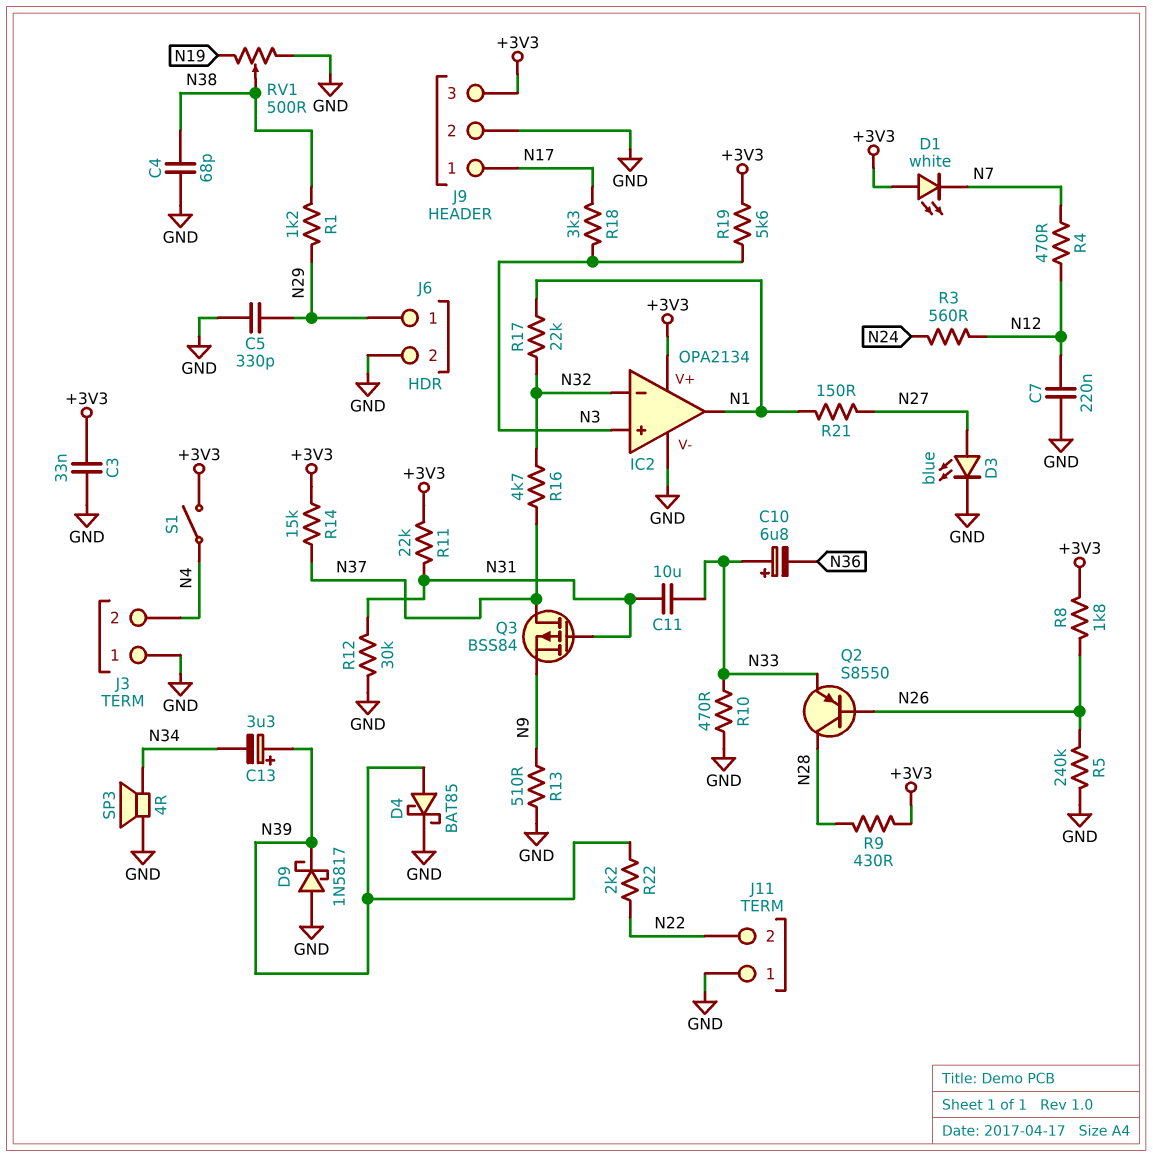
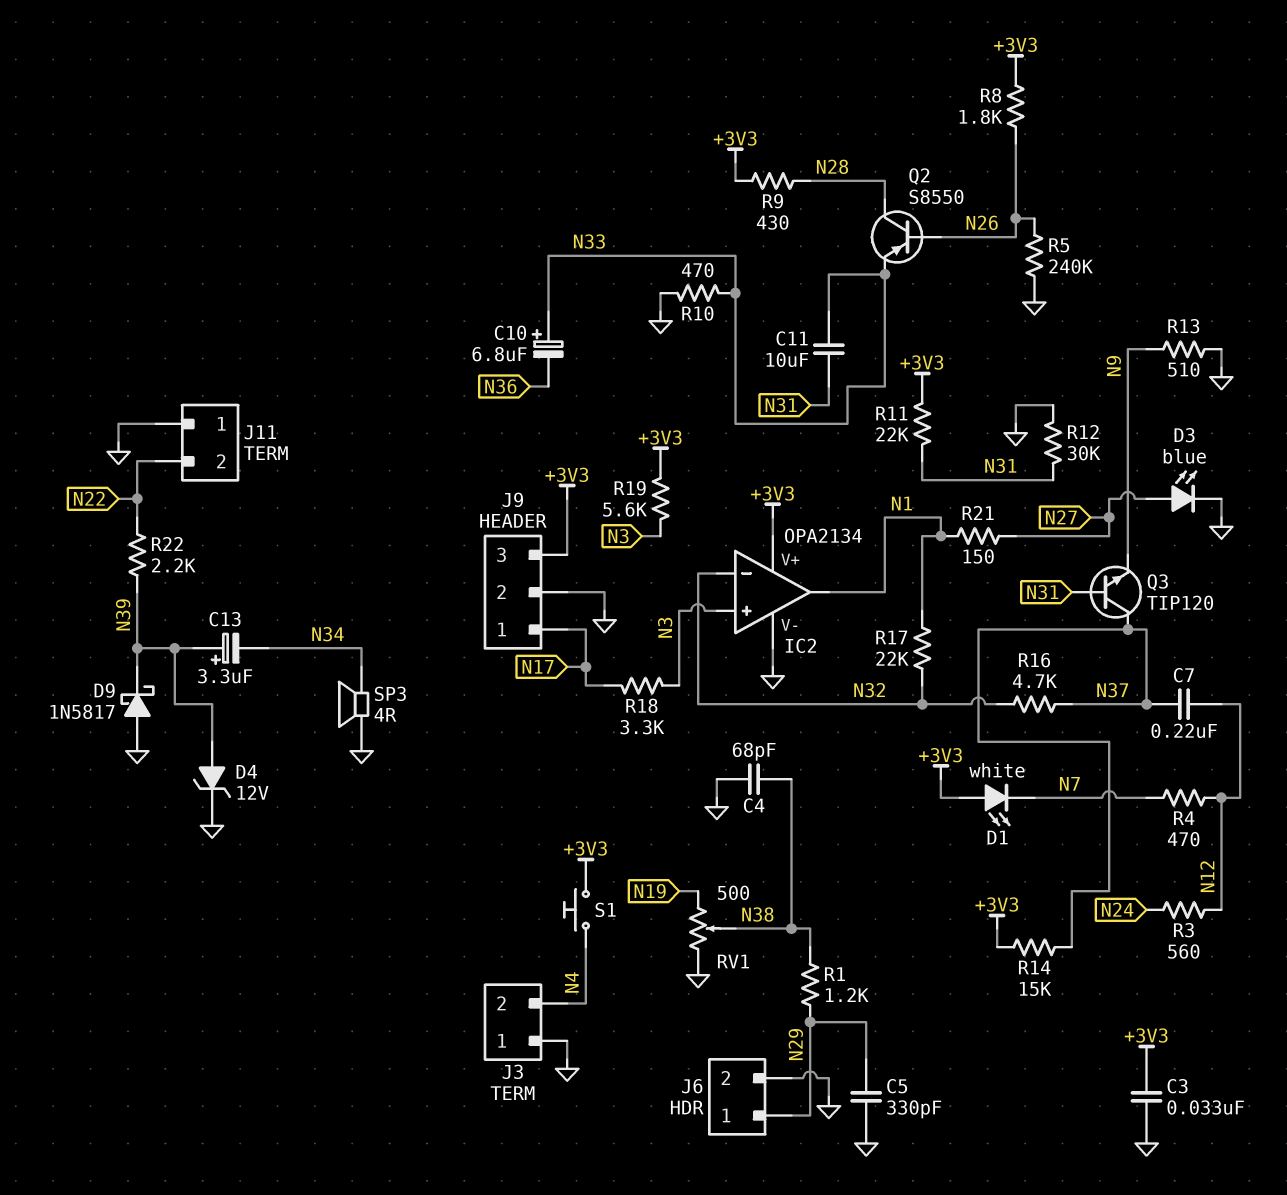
C7: 220nF (GND, N12) -> 220nF (N12, N37)
D4: schottky BAT85 (A N39, K GND) -> zener 12V (A N39, K GND)
Q3: PMOS BSS84 (G N31, D N37, S N9) -> NPN TIP120 (B N31, C N37, E N9)
S1: switch (+3V3, N4) -> button (+3V3, N4)

